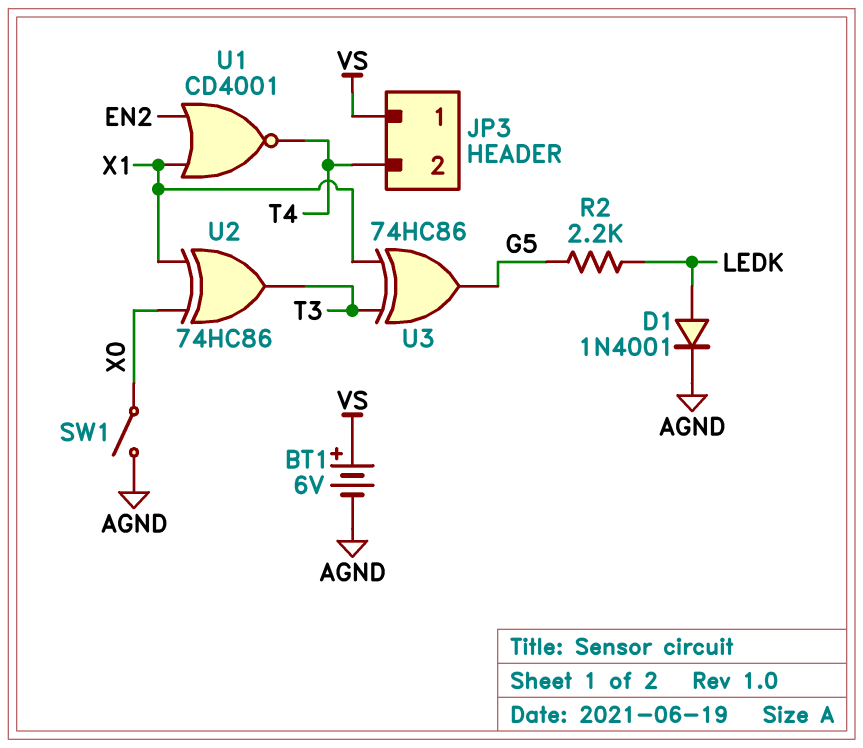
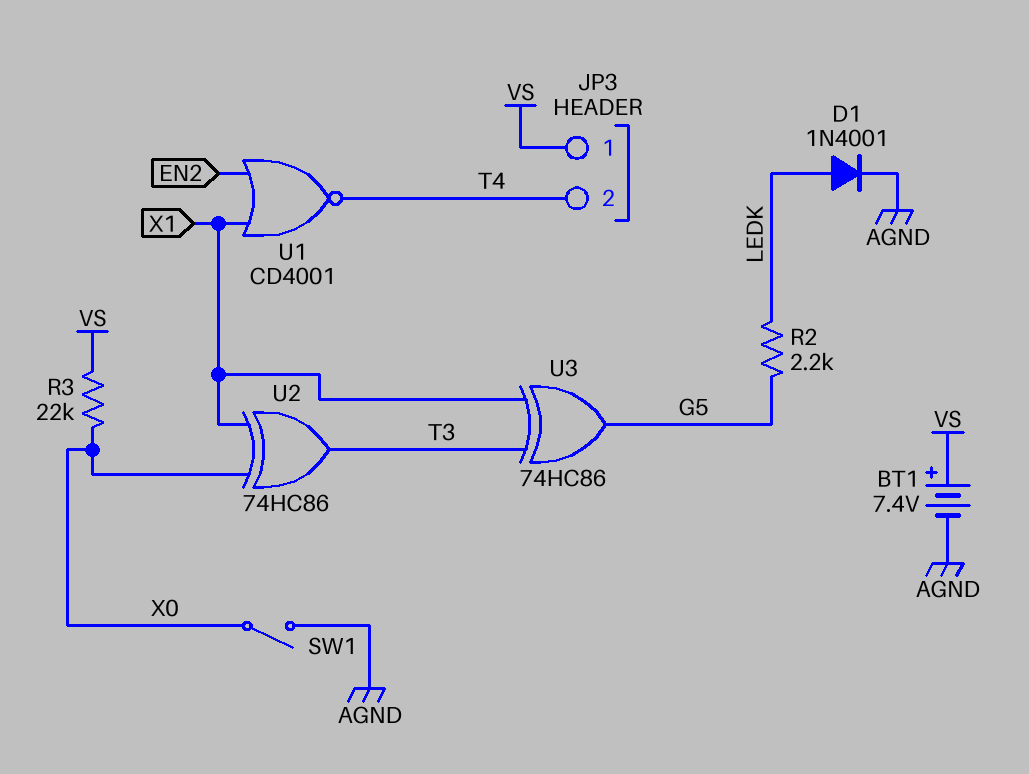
BT1: 6V (plus VS, minus AGND) -> 7.4V (plus VS, minus AGND)
R3: none -> 22k (VS, X0)

